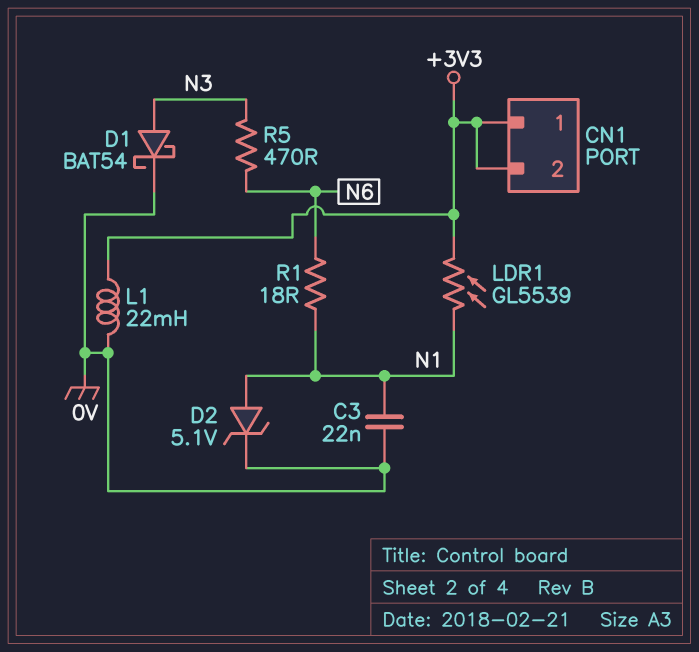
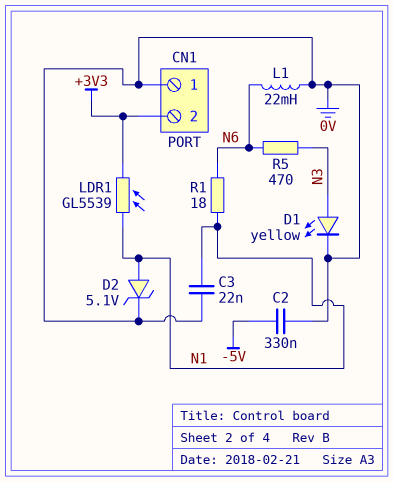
C2: none -> 330nF (-5V, 0V)
CN1 pin 1: +3V3 -> 0V
D1: schottky BAT54 (A N3, K 0V) -> LED yellow (A N3, K 0V)
L1: 22mH (+3V3, 0V) -> 22mH (0V, N6)

